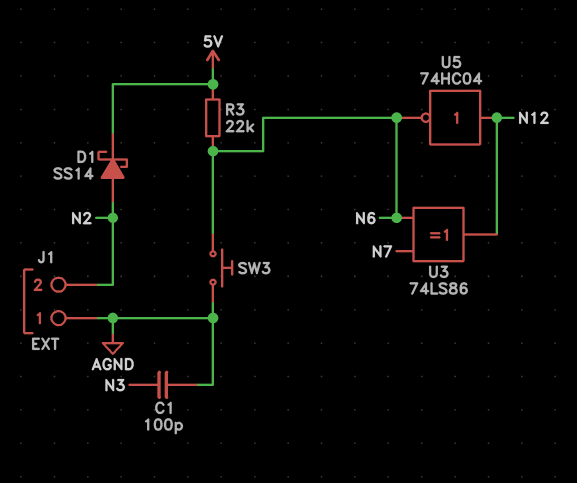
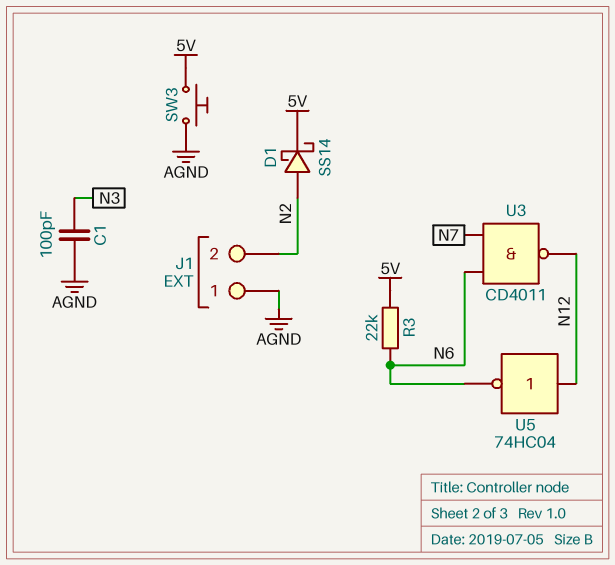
SW3: button (AGND, N6) -> button (5V, AGND)
U3: XOR 74LS86 (in N6, in N7, out N12) -> NAND CD4011 (in N6, in N7, out N12)

